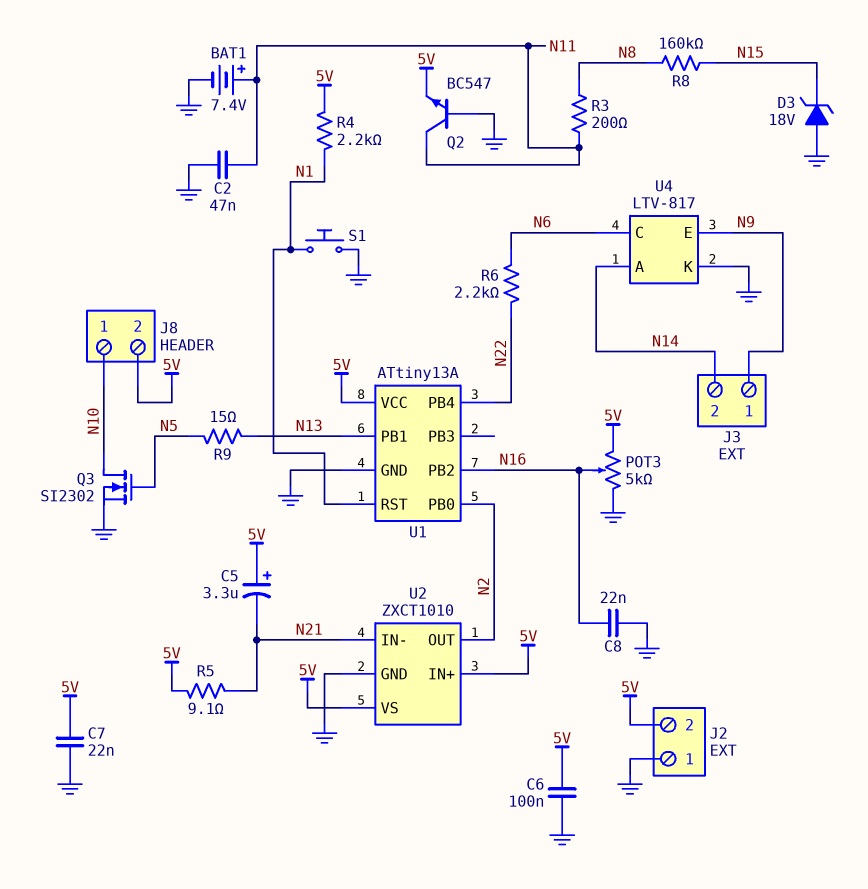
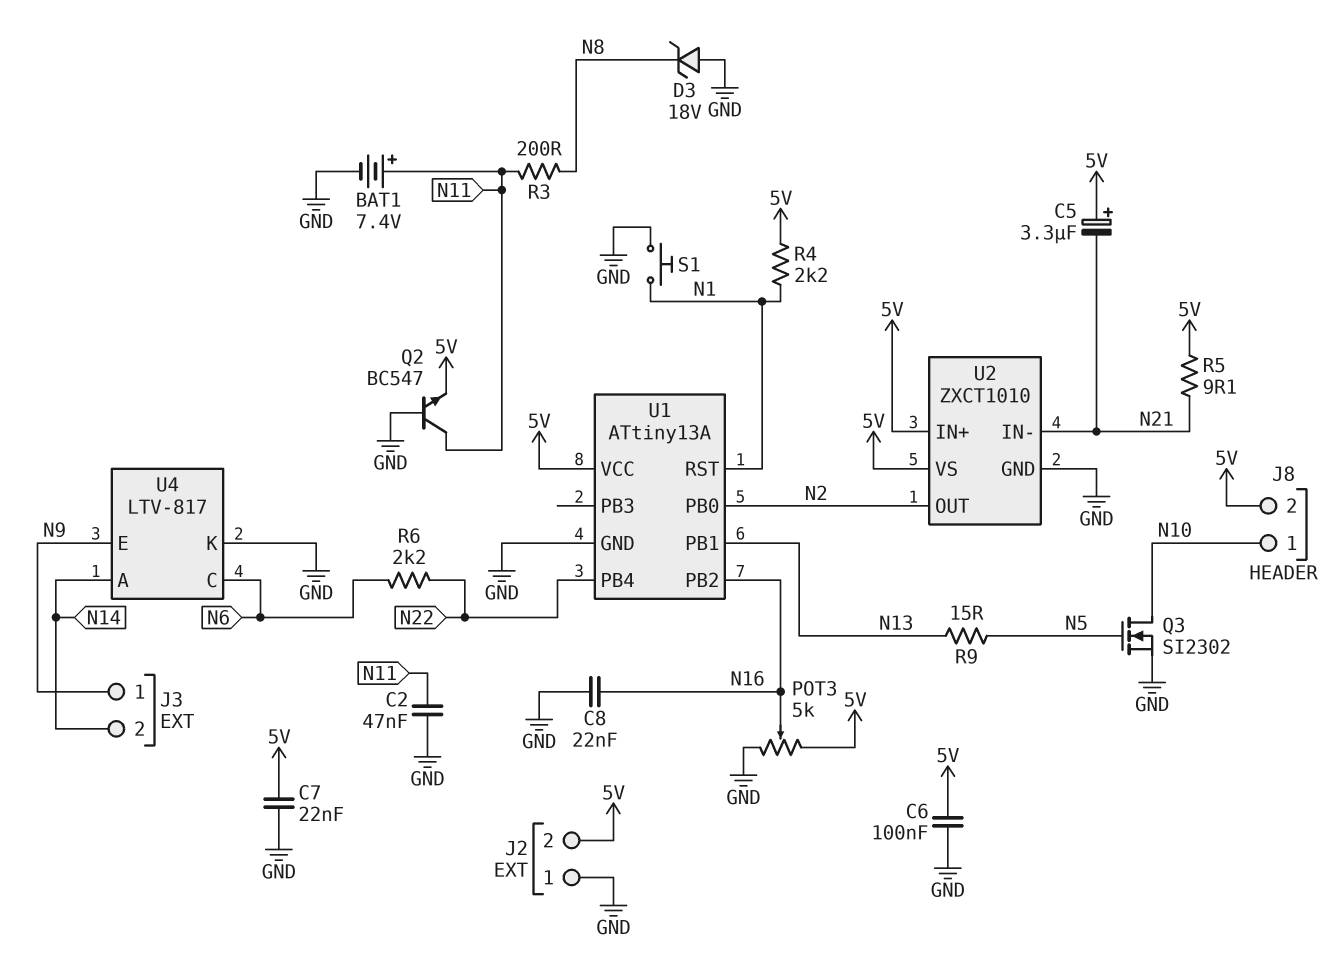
D3: zener 18V (A GND, K N15) -> zener 18V (A GND, K N8)
R8: 160k (N8, N15) -> none

